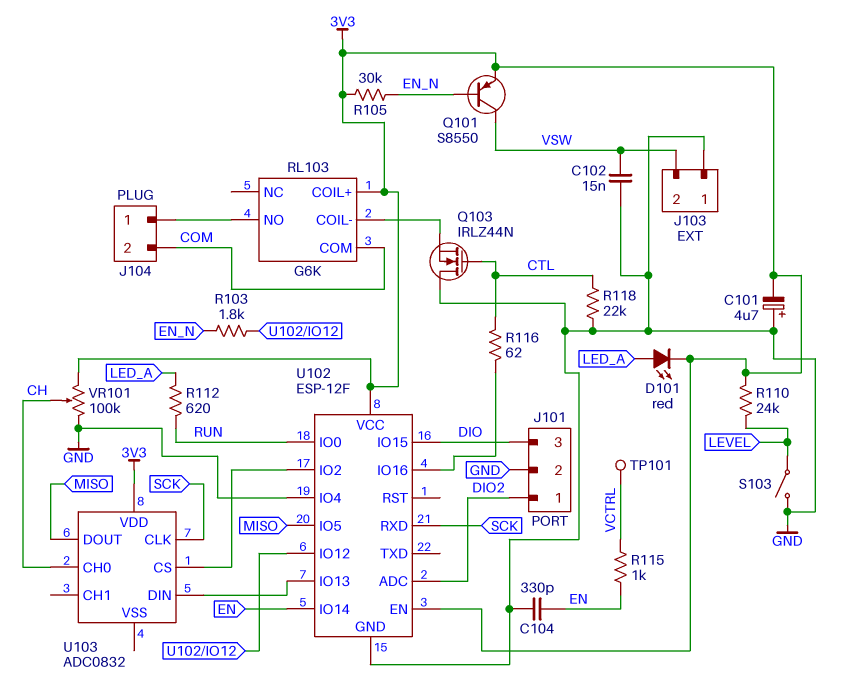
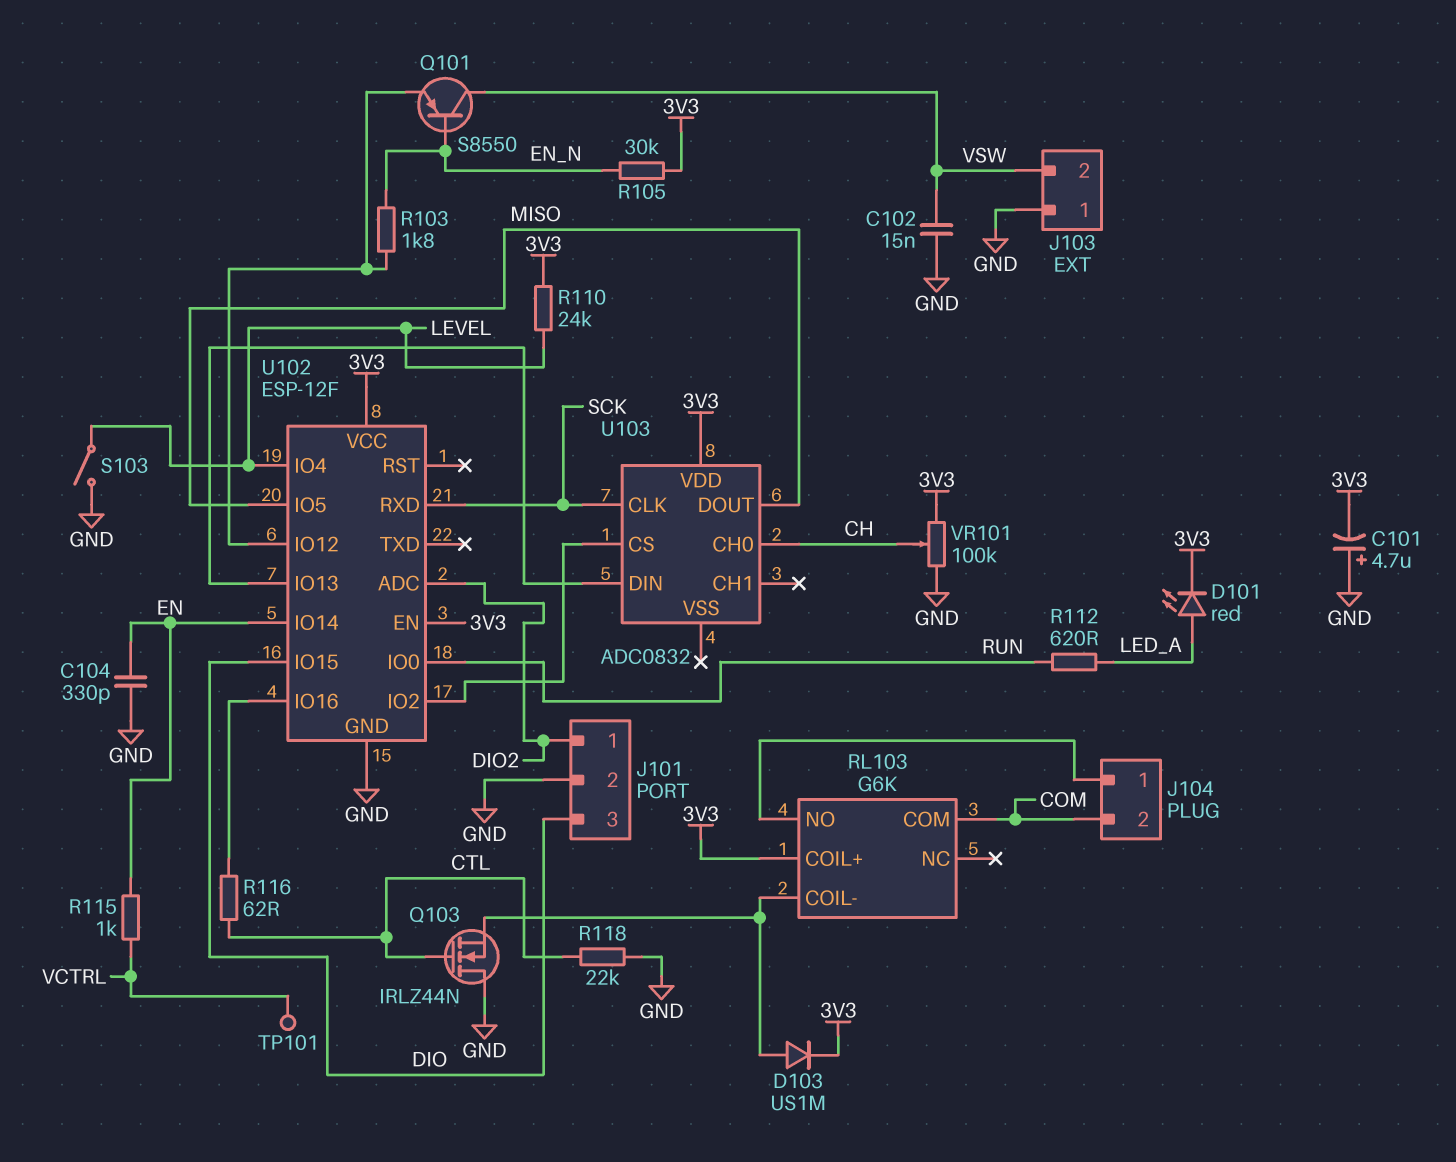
D103: none -> diode US1M (A RL103/COIL-, K 3V3)
Q101: PNP S8550 (B EN_N, C VSW, E 3V3) -> PNP S8550 (B EN_N, C VSW, E U102/IO12)
U102 pin IO4: GND -> LEVEL

